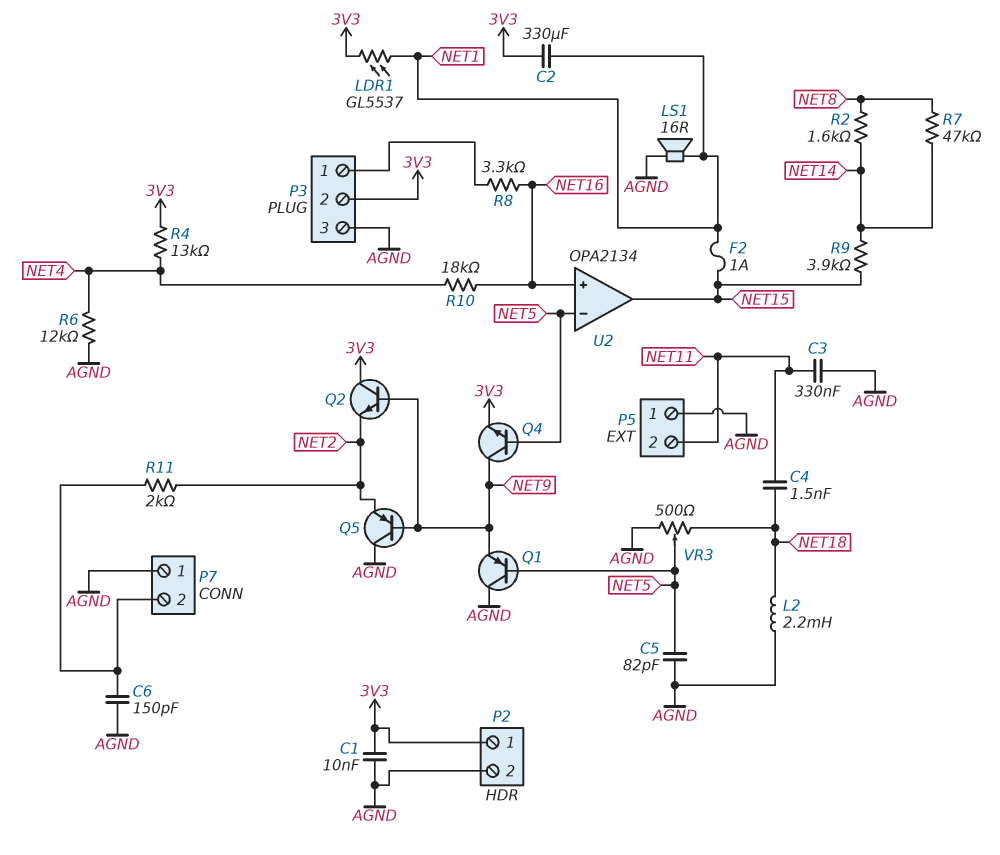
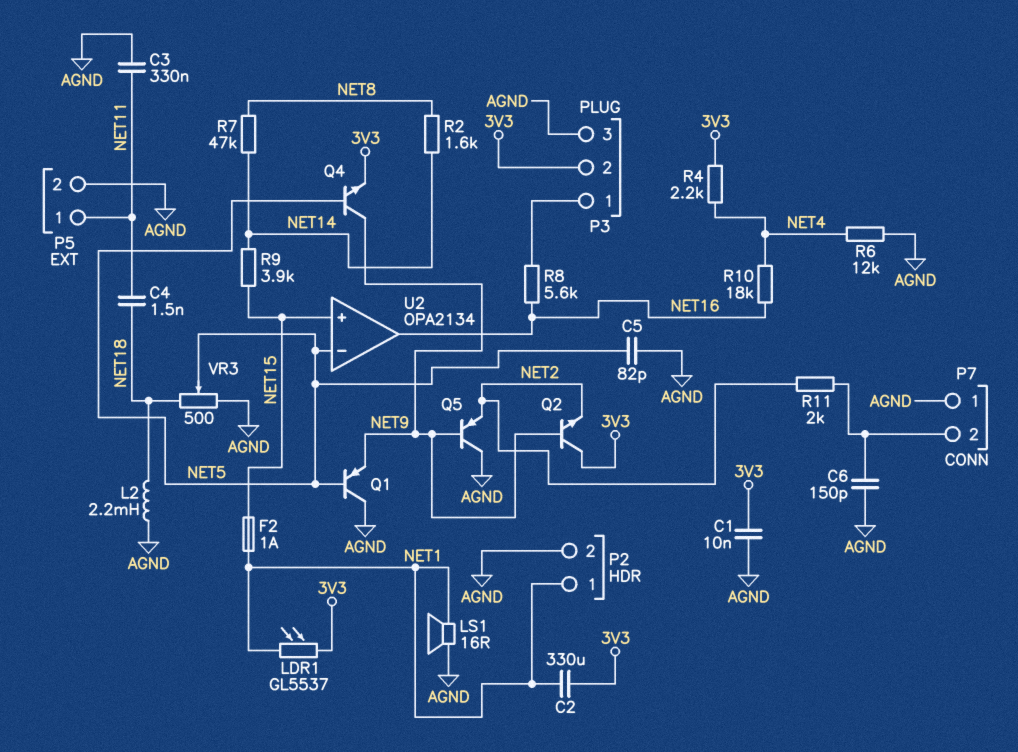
P2 pin 1: 3V3 -> NET1
P5 pin 1: AGND -> NET11
P5 pin 2: NET11 -> AGND
R4: 13k (3V3, NET4) -> 2.2k (3V3, NET4)
R8: 3.3k (NET16, P3/1) -> 5.6k (NET16, P3/1)
U2 pin in+: NET16 -> NET15
U2 pin out: NET15 -> NET16

